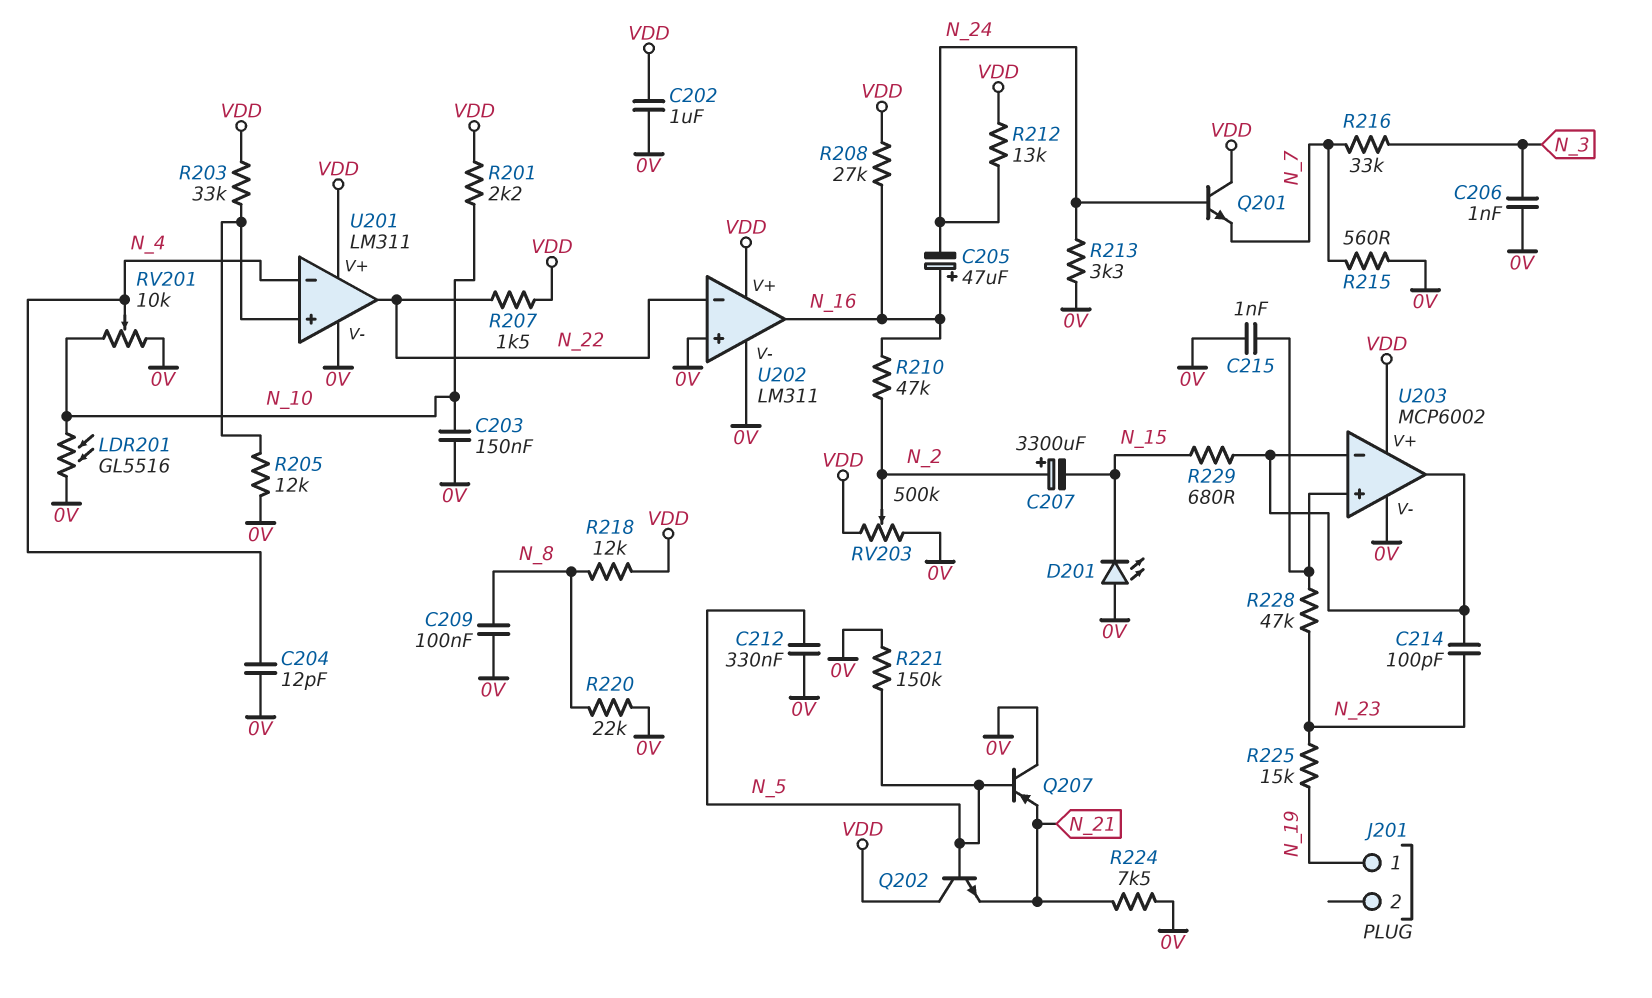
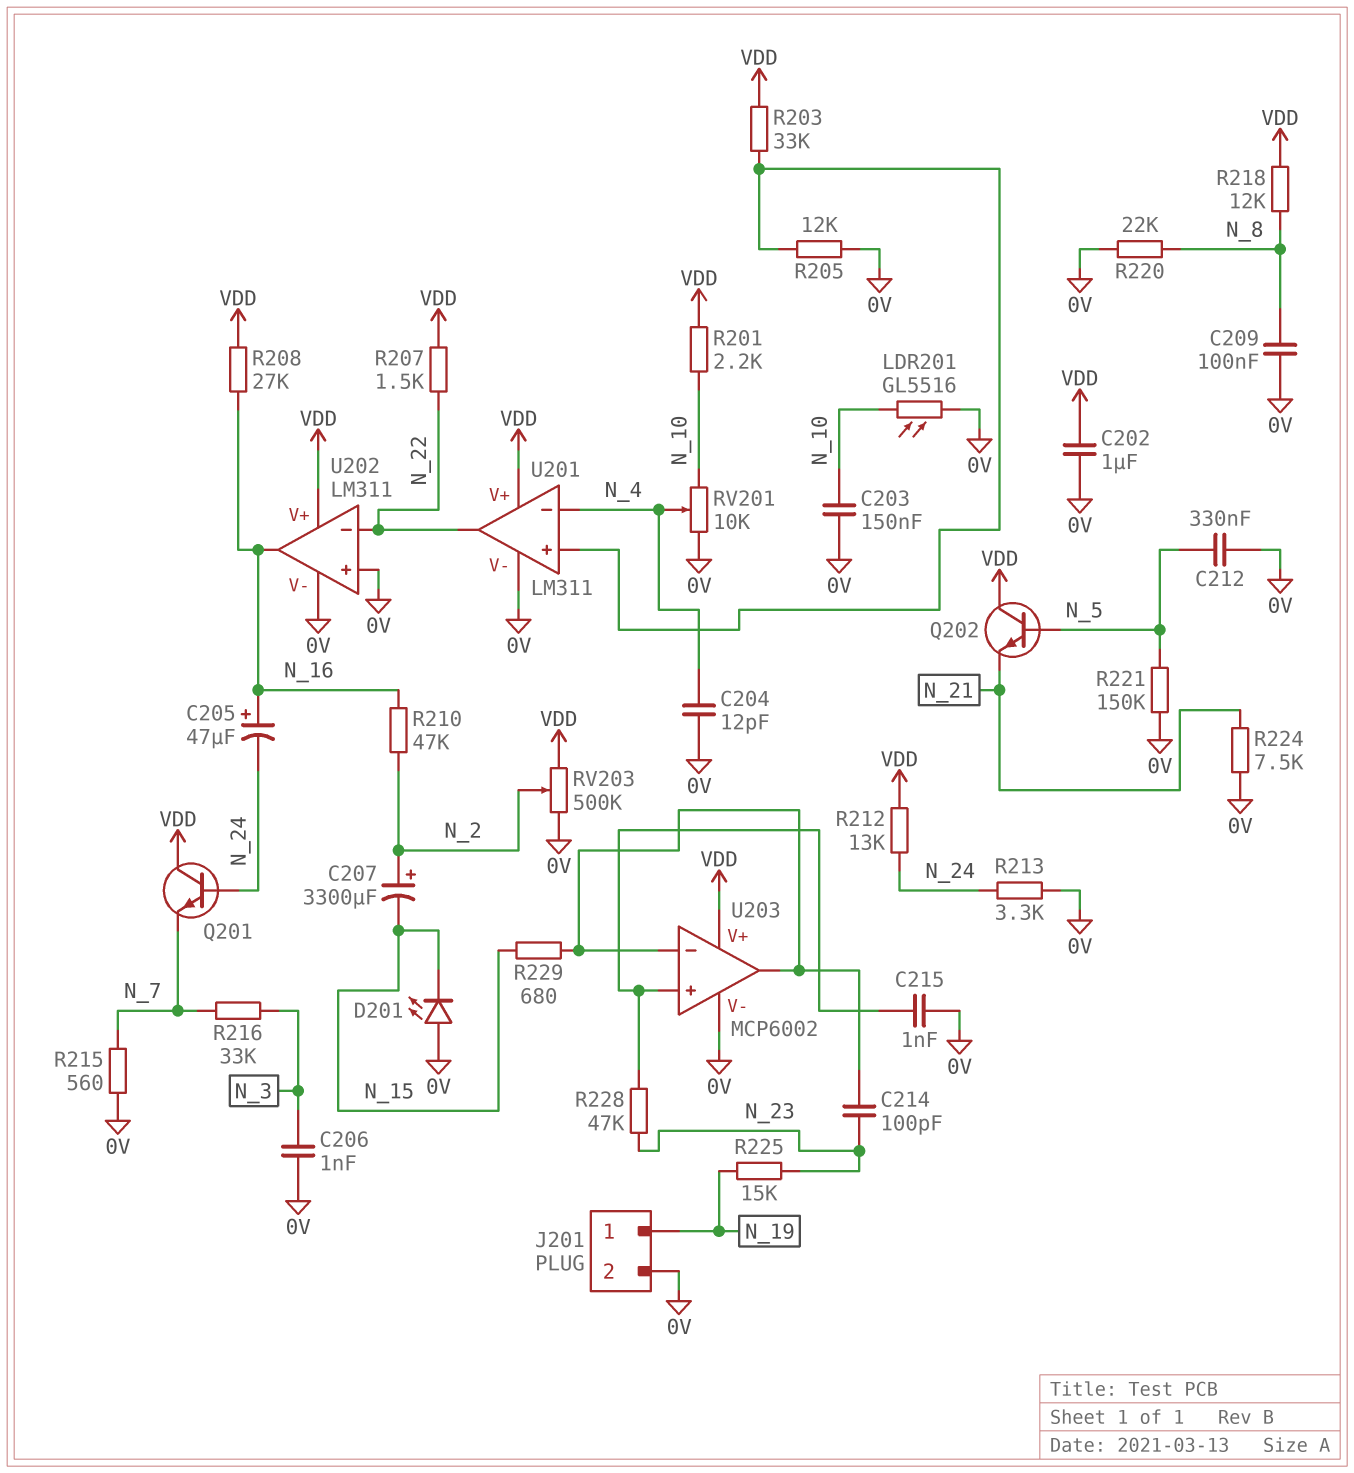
J201 pin 2: none -> 0V
Q207: PNP (B N_5, C 0V, E N_21) -> none

